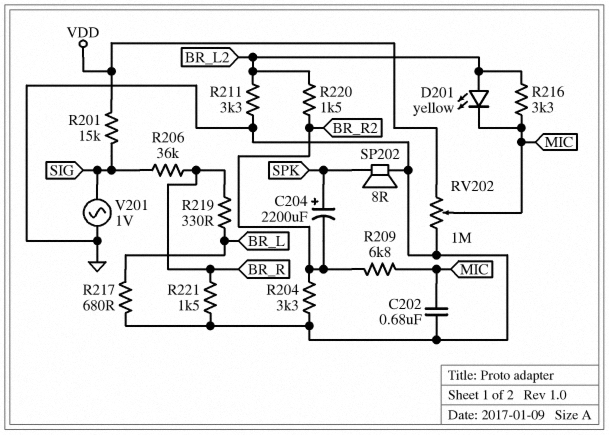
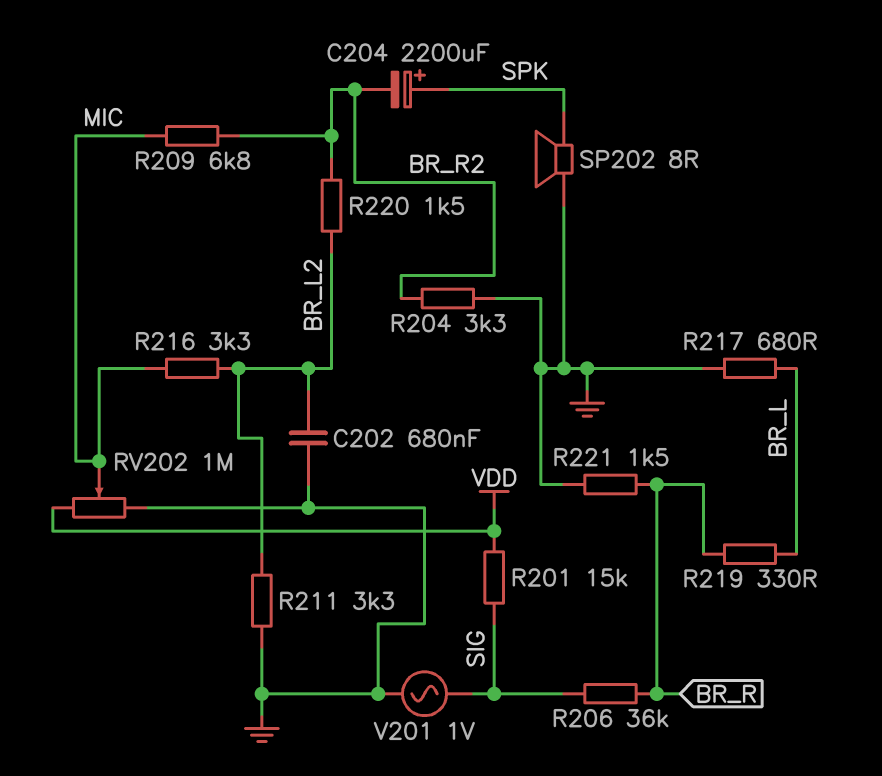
C202: 680nF (GND, MIC) -> 680nF (BR_L2, GND)
D201: LED yellow (A BR_L2, K MIC) -> none

